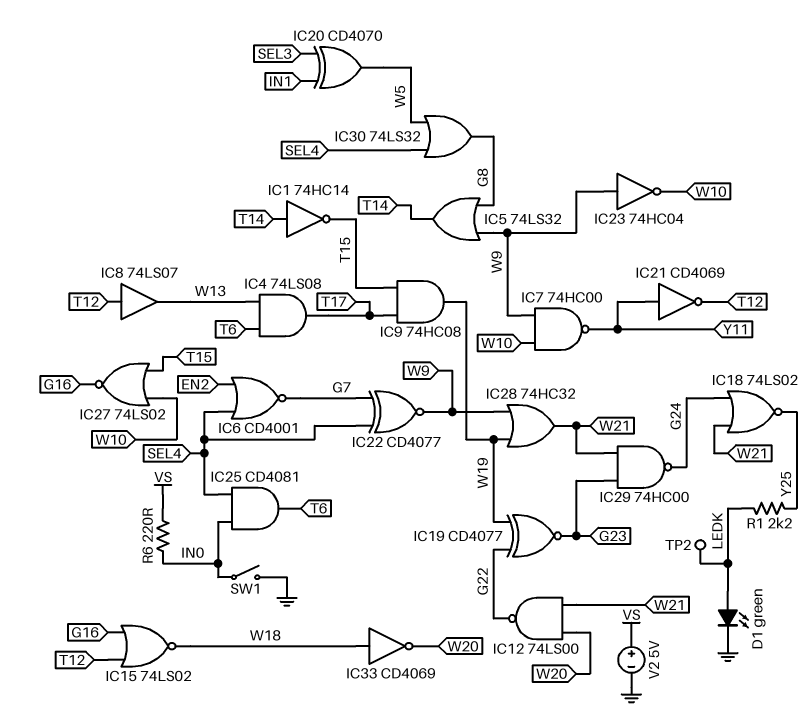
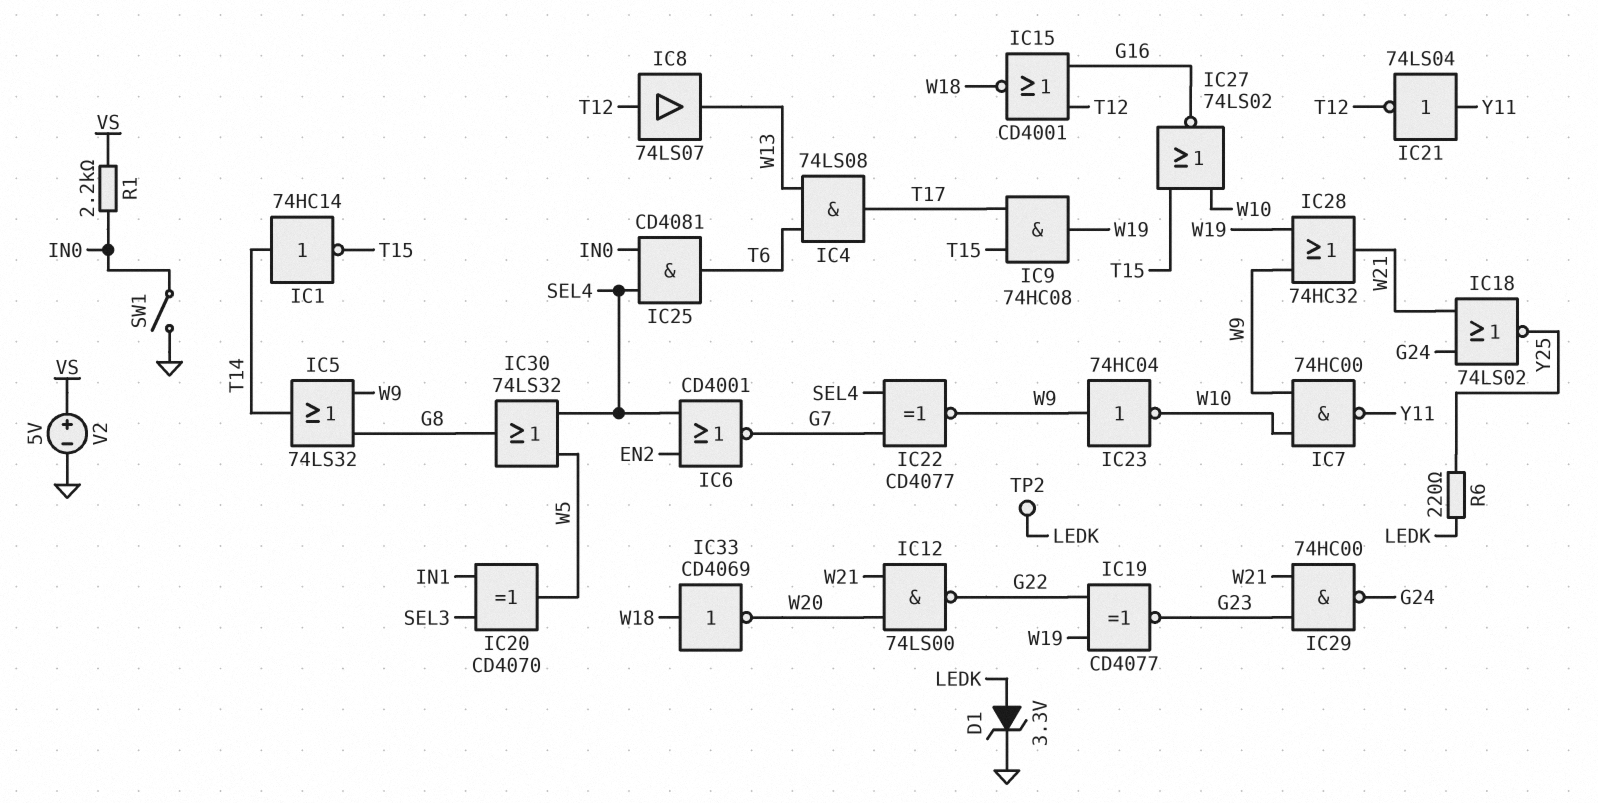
D1: LED green (A LEDK, K GND) -> zener 3.3V (A LEDK, K GND)
IC15: NOR 74LS02 (in G16, in T12, out W18) -> NOR CD4001 (in G16, in T12, out W18)
IC21: NOT CD4069 (in Y11, out T12) -> NOT 74LS04 (in Y11, out T12)
R1: 2.2k (LEDK, Y25) -> 2.2k (IN0, VS)
R6: 220 (IN0, VS) -> 220 (LEDK, Y25)

